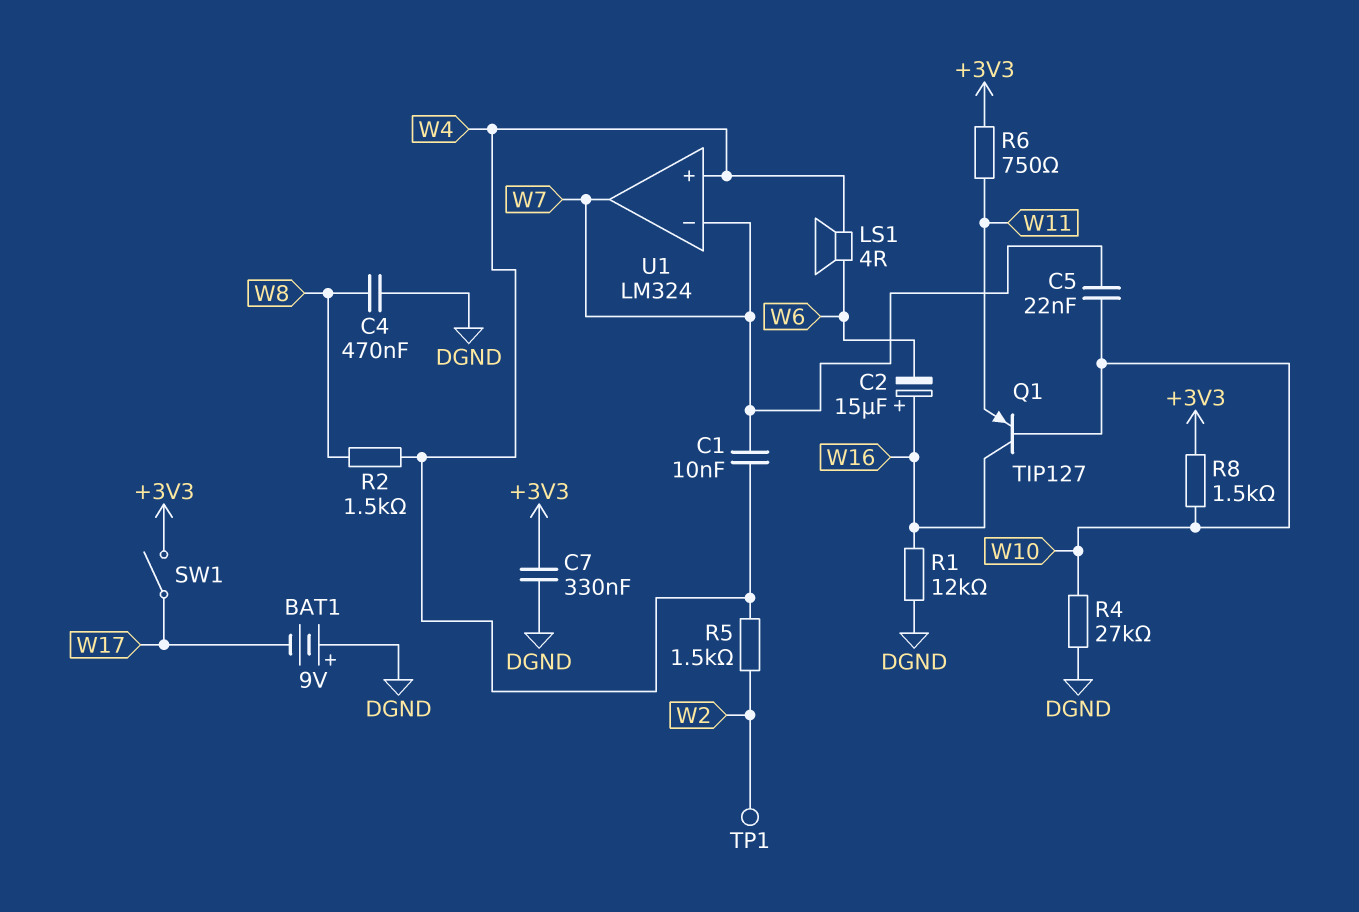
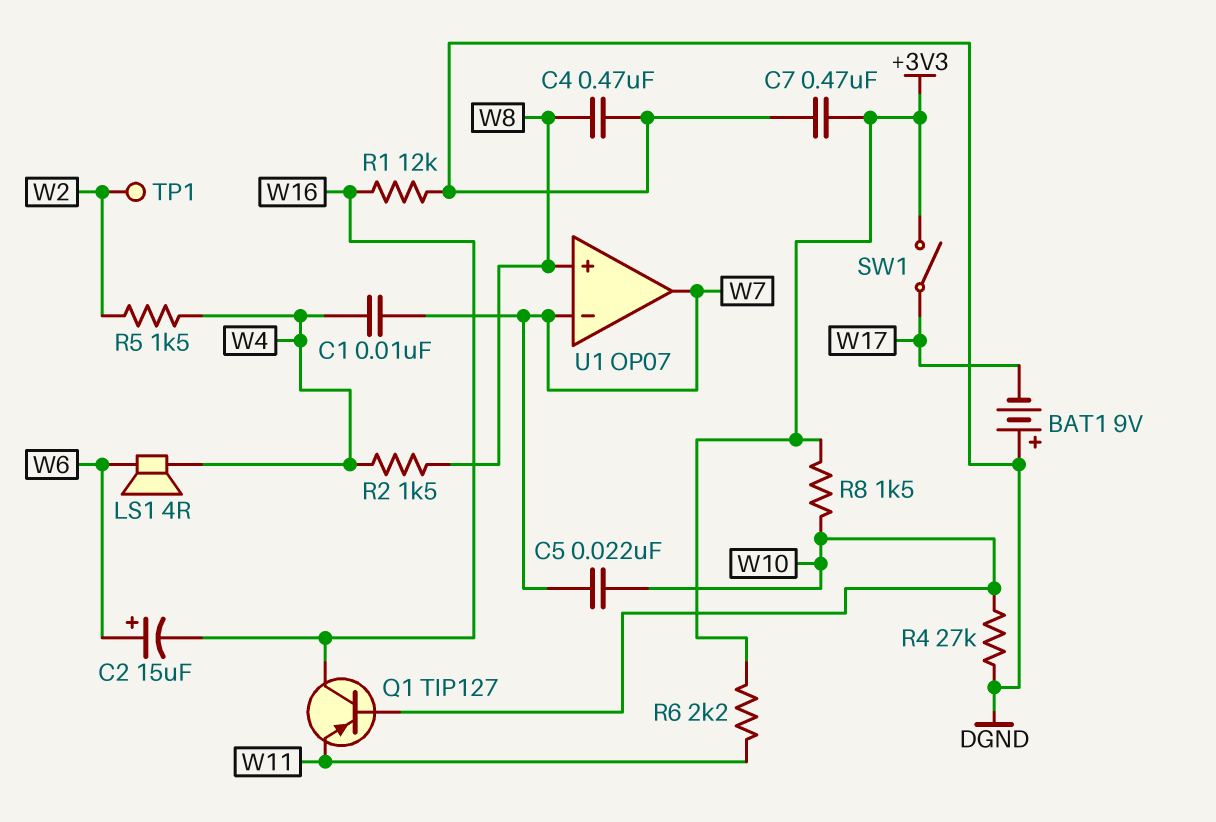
C2: 15uF (plus W16, minus W6) -> 15uF (plus W6, minus W16)
C7: 330nF (+3V3, DGND) -> 470nF (+3V3, DGND)
R6: 750 (+3V3, W11) -> 2.2k (+3V3, W11)
U1: LM324 -> OP07
U1 pin in+: W4 -> W8

